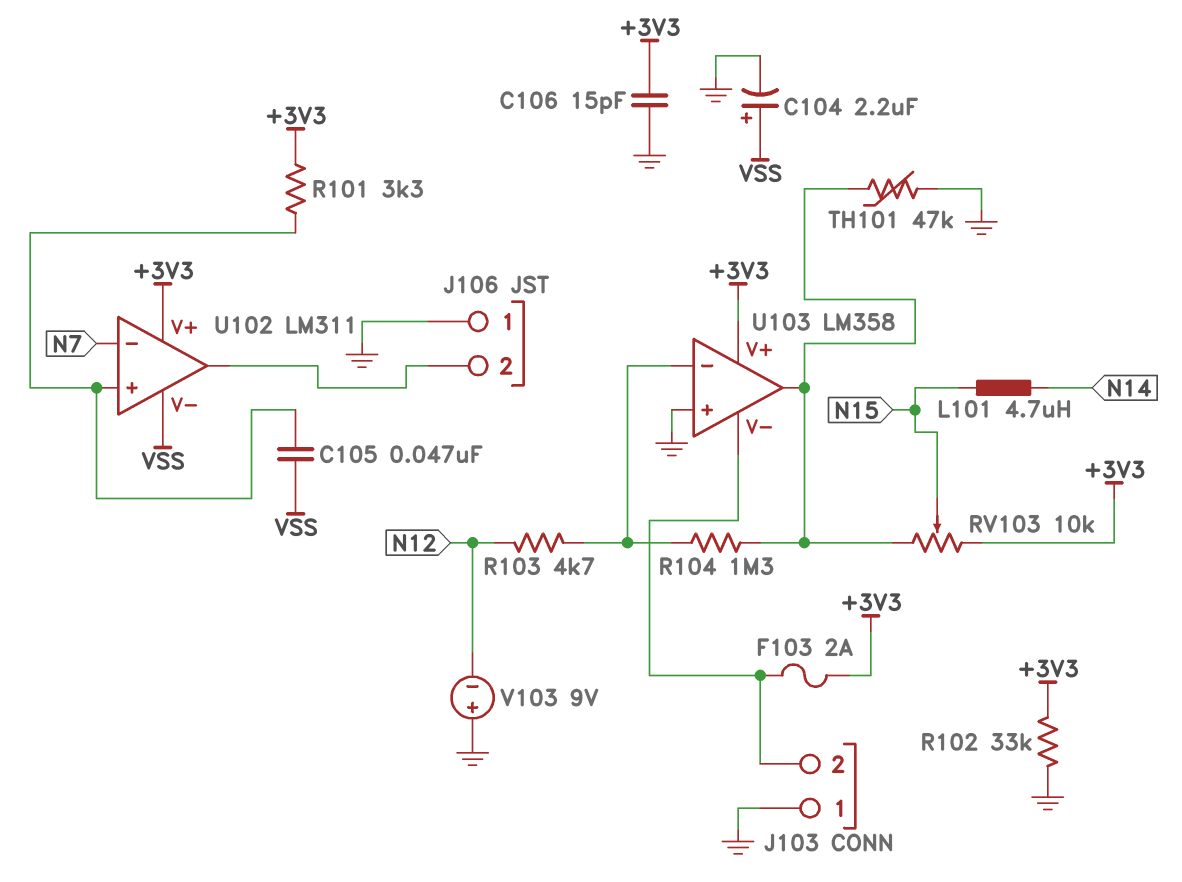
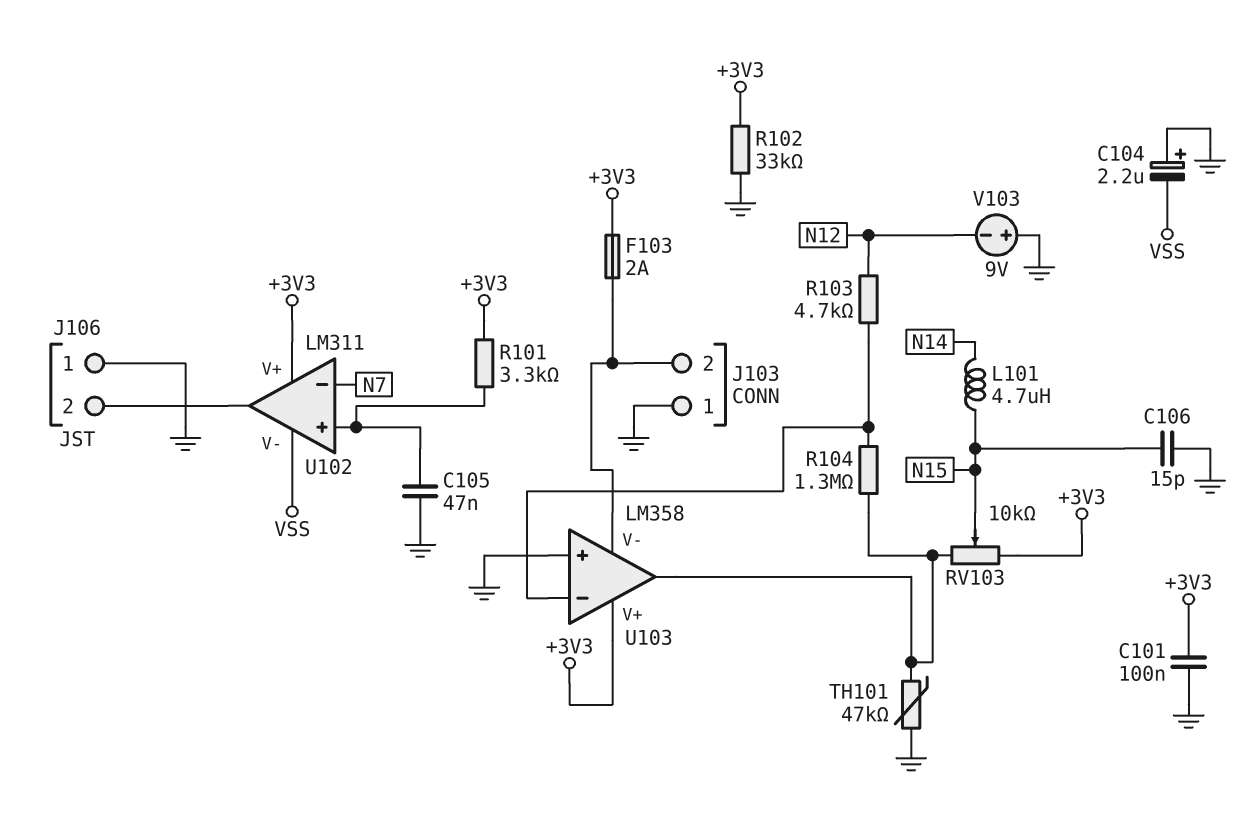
C101: none -> 100nF (+3V3, GND)
C104: 2.2uF (plus VSS, minus GND) -> 2.2uF (plus GND, minus VSS)
C105: 47nF (U102/in+, VSS) -> 47nF (GND, U102/in+)
C106: 15pF (+3V3, GND) -> 15pF (GND, N15)

